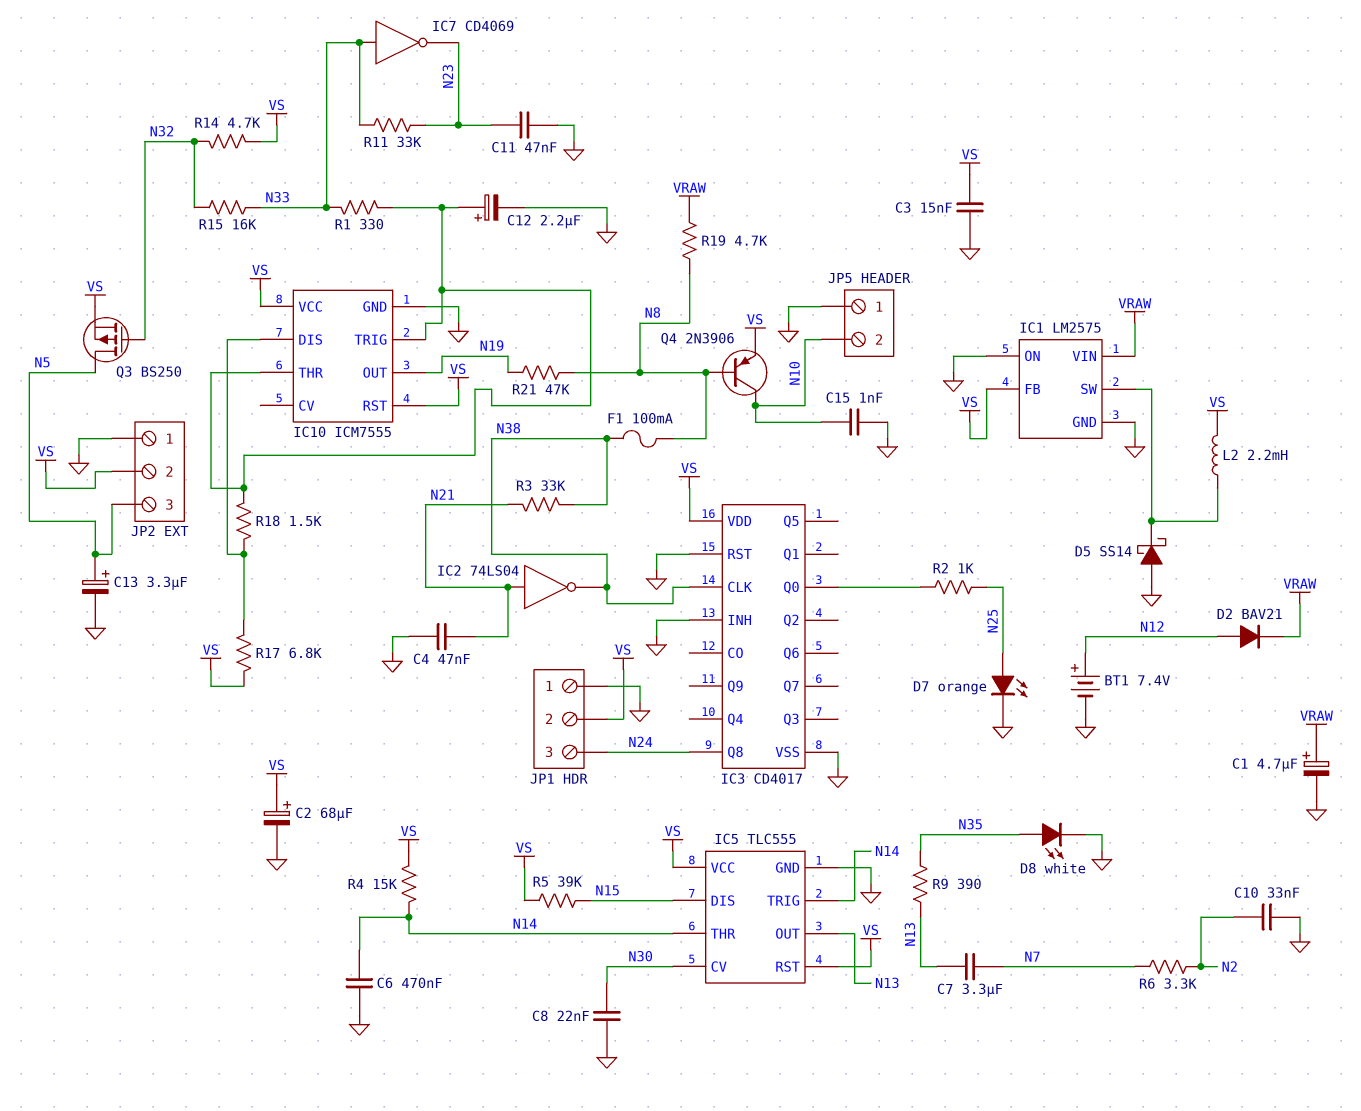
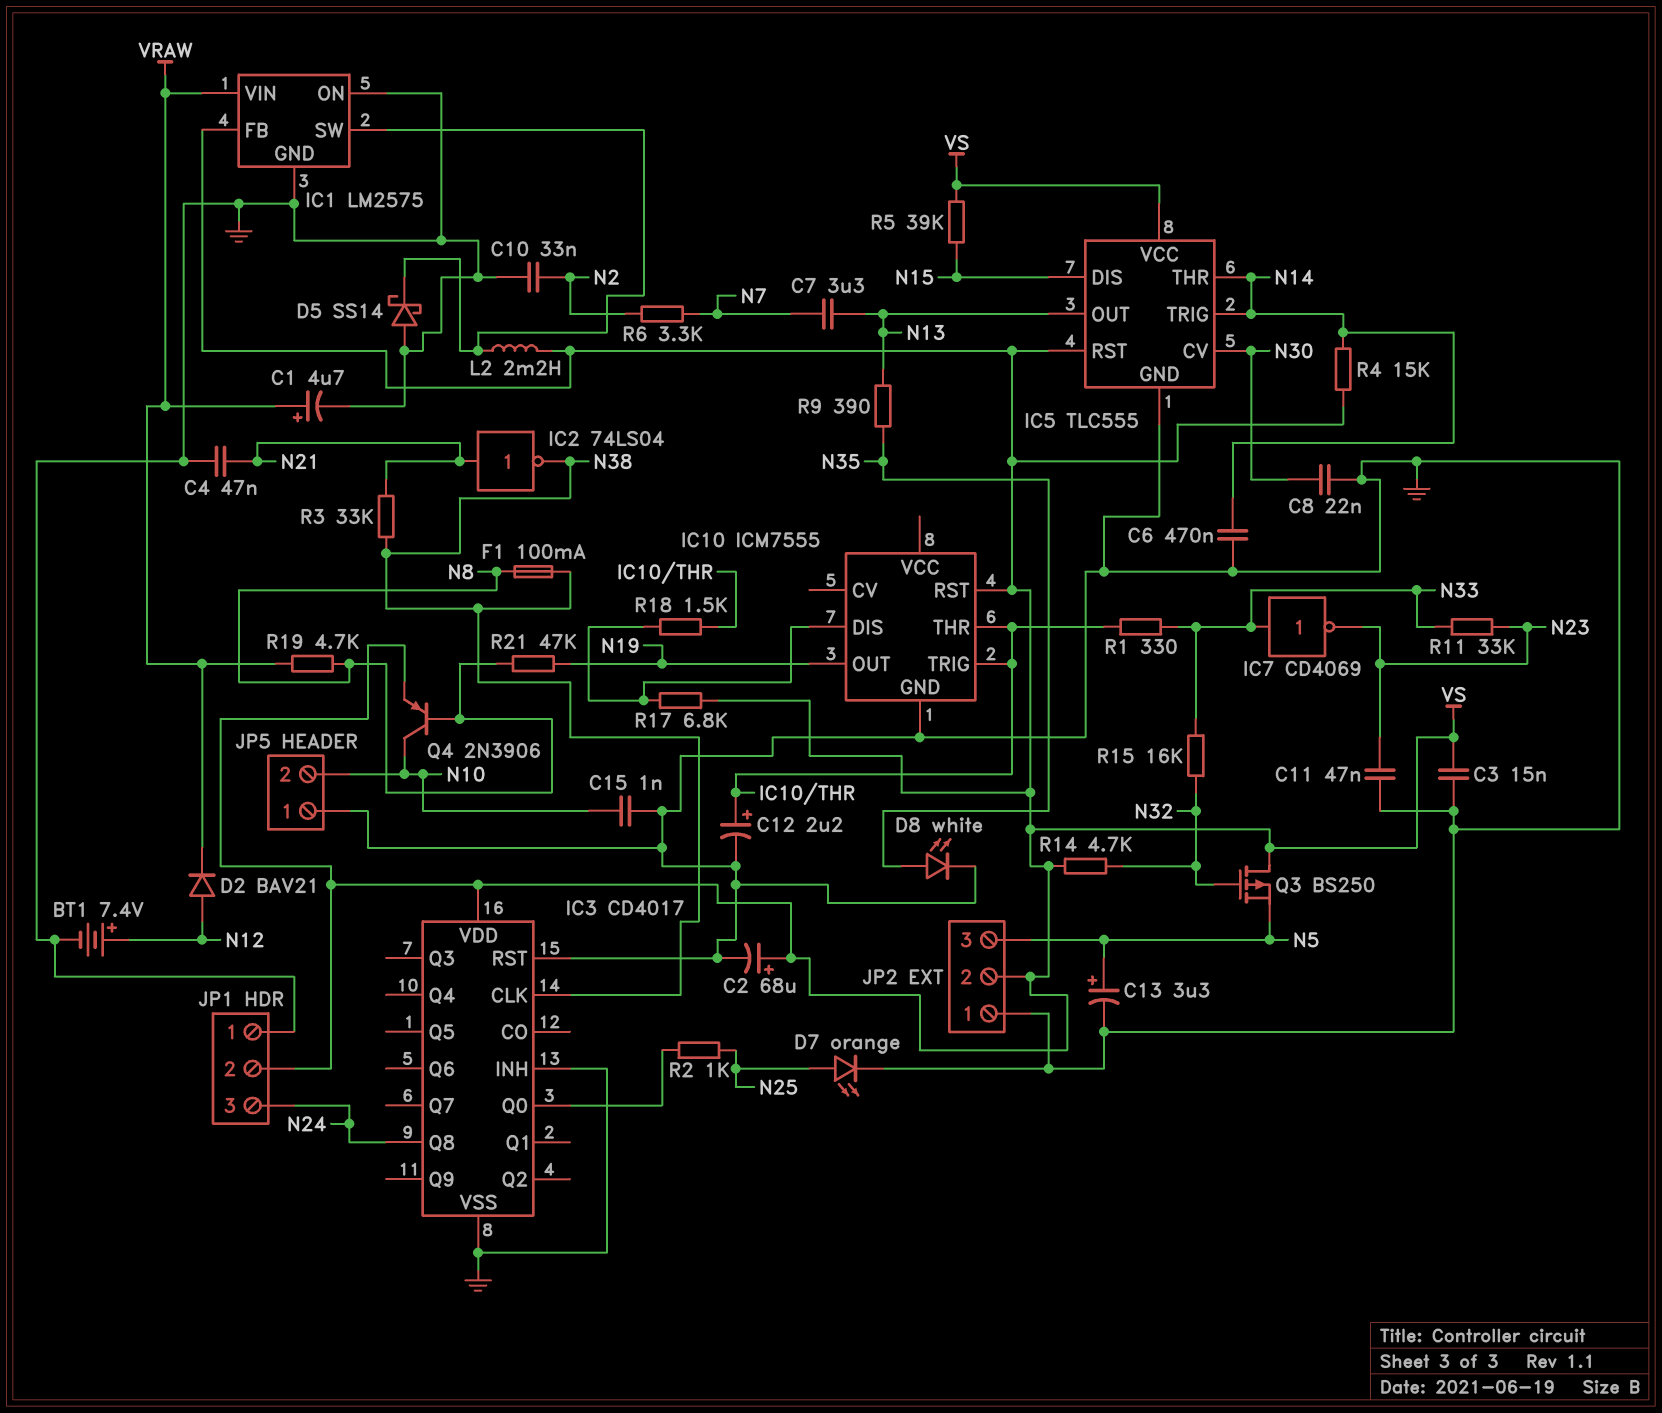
IC10 pin VCC: VS -> none
Q3: PMOS BS250 (G N32, D N5, S VS) -> PMOS BS250 (G N32, D VS, S N5)

